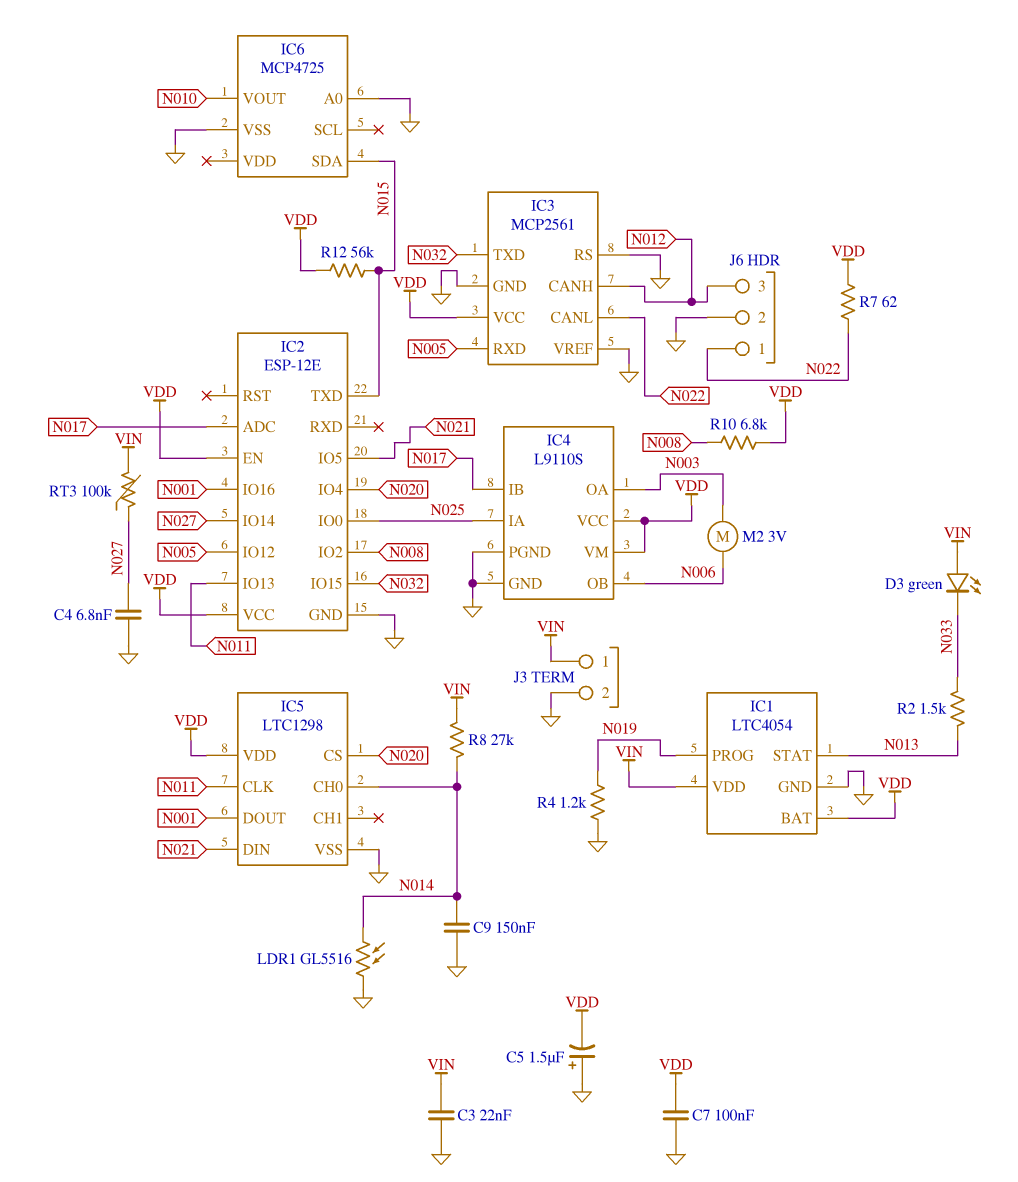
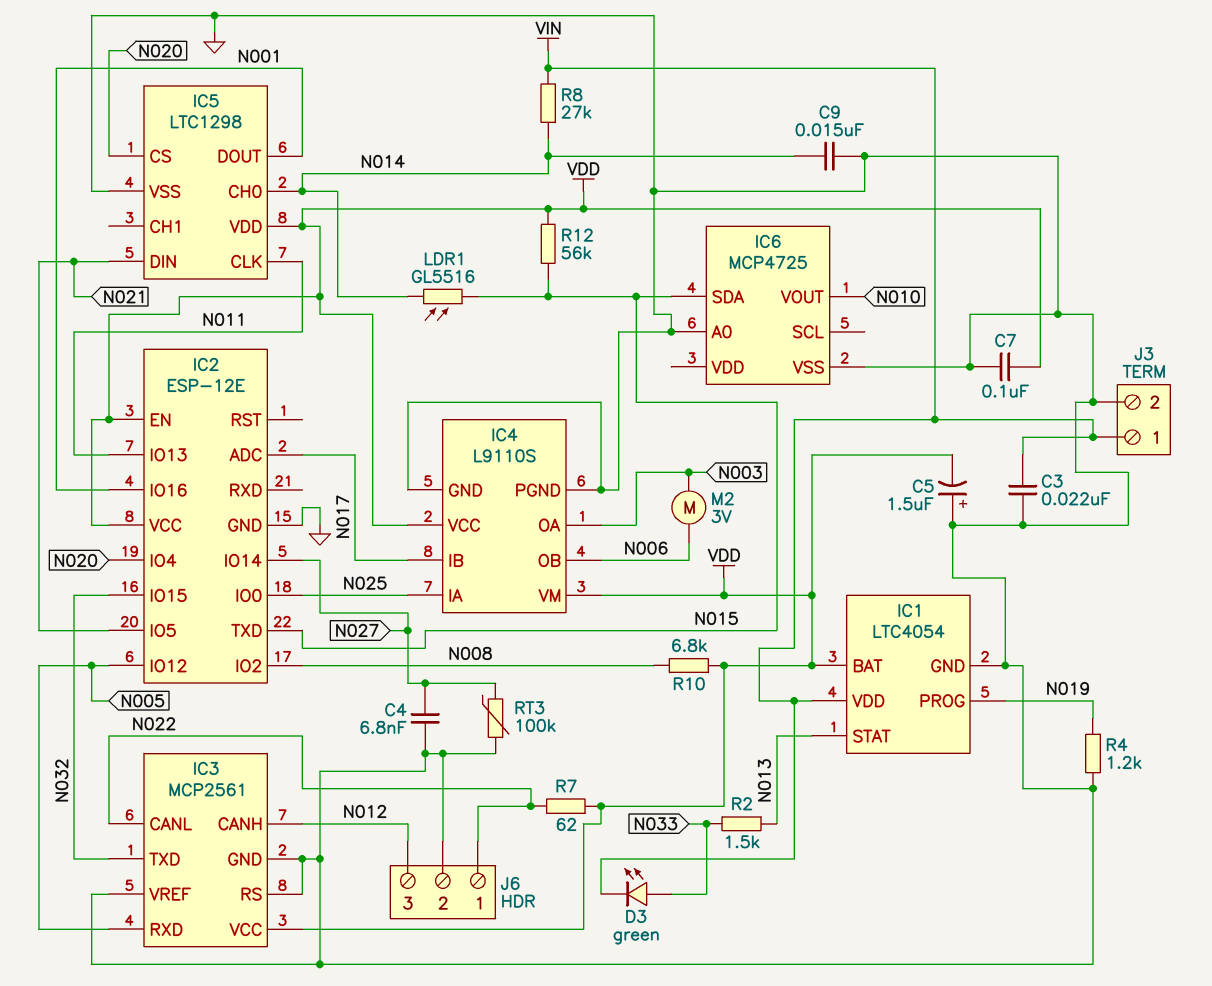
C9: 150nF (GND, N014) -> 15nF (GND, N014)
D3: LED green (A VIN, K N033) -> LED green (A N033, K VIN)
LDR1: GL5516 (GND, N014) -> GL5516 (N014, N015)
RT3: 100k (N027, VIN) -> 100k (GND, N027)

